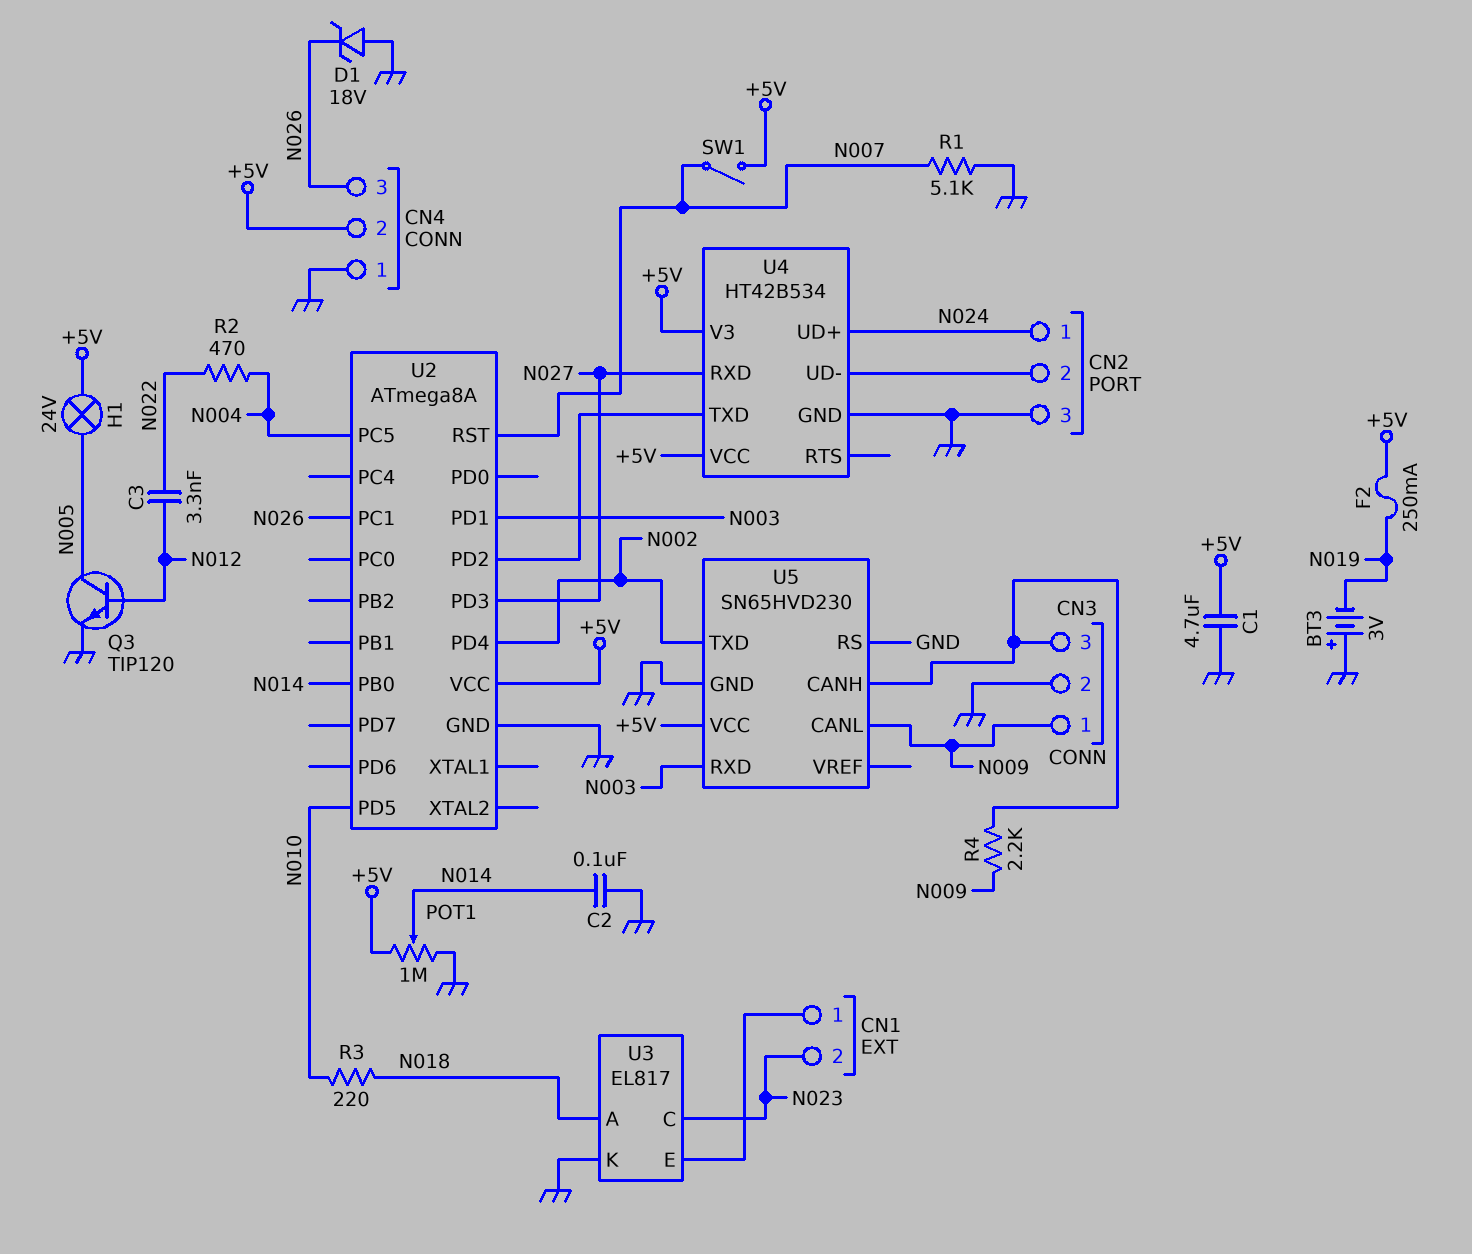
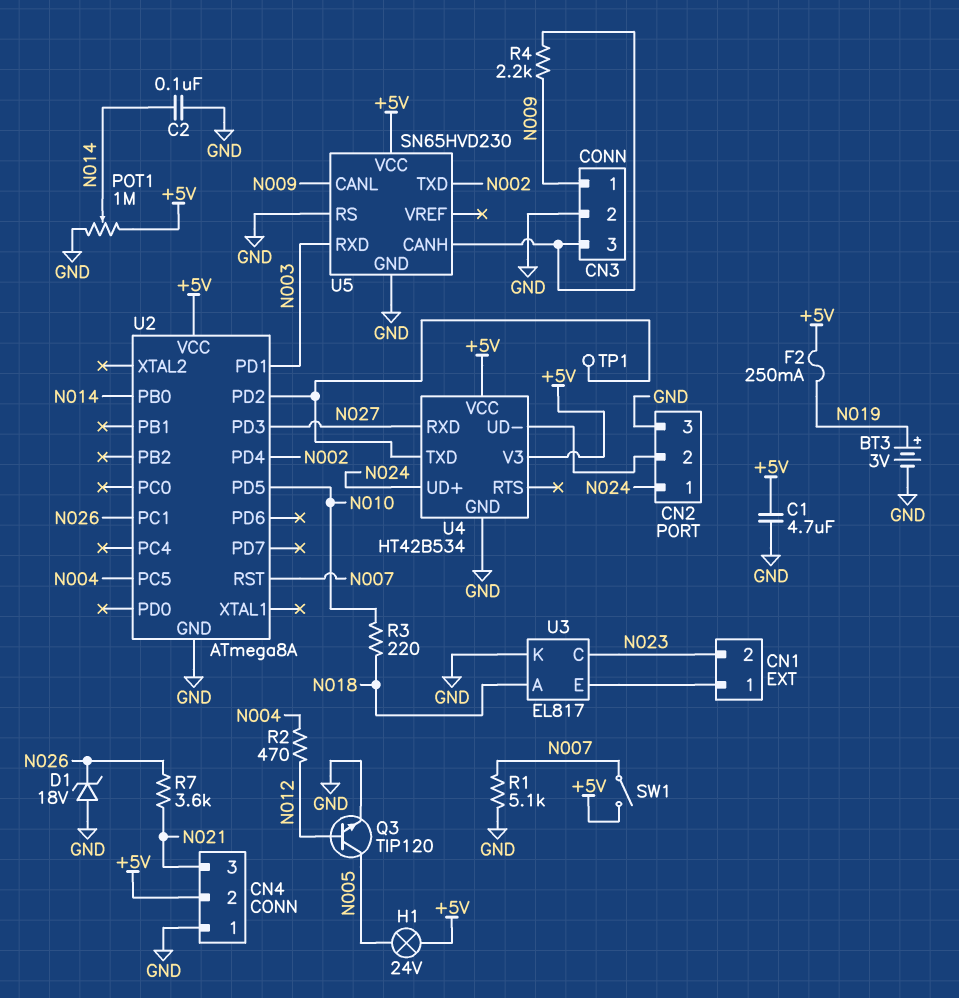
BT3: 3V (plus GND, minus N019) -> 3V (plus N019, minus GND)
C3: 3.3nF (N012, N022) -> none
CN4 pin 3: N026 -> N021
R2: 470 (N004, N022) -> 470 (N004, N012)
R7: none -> 3.6k (N021, N026)
TP1: none -> test point (U2/PD2)

